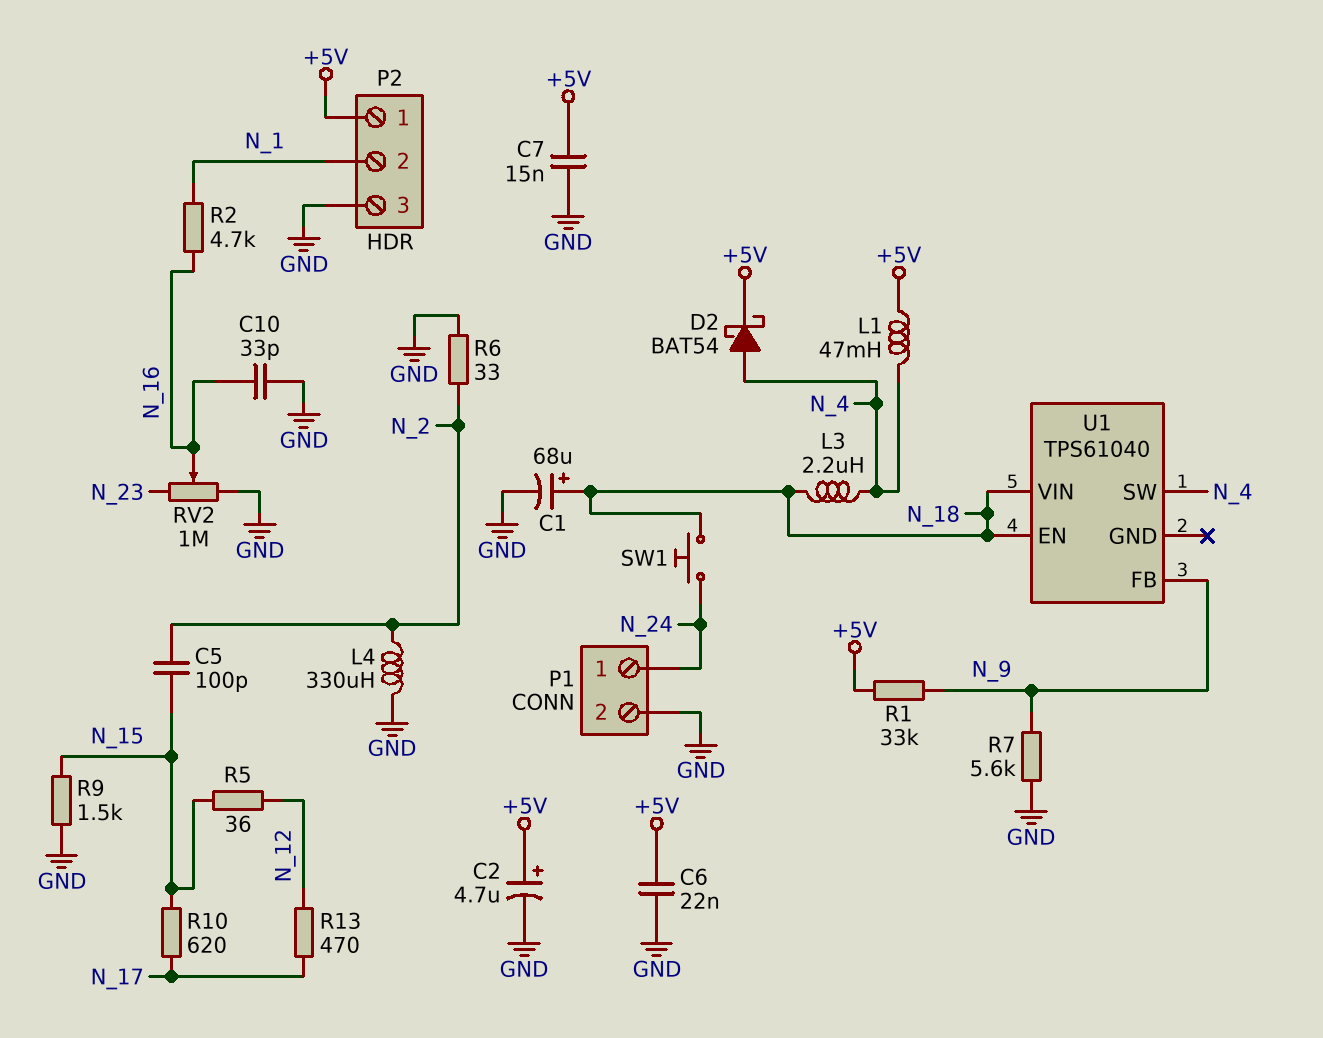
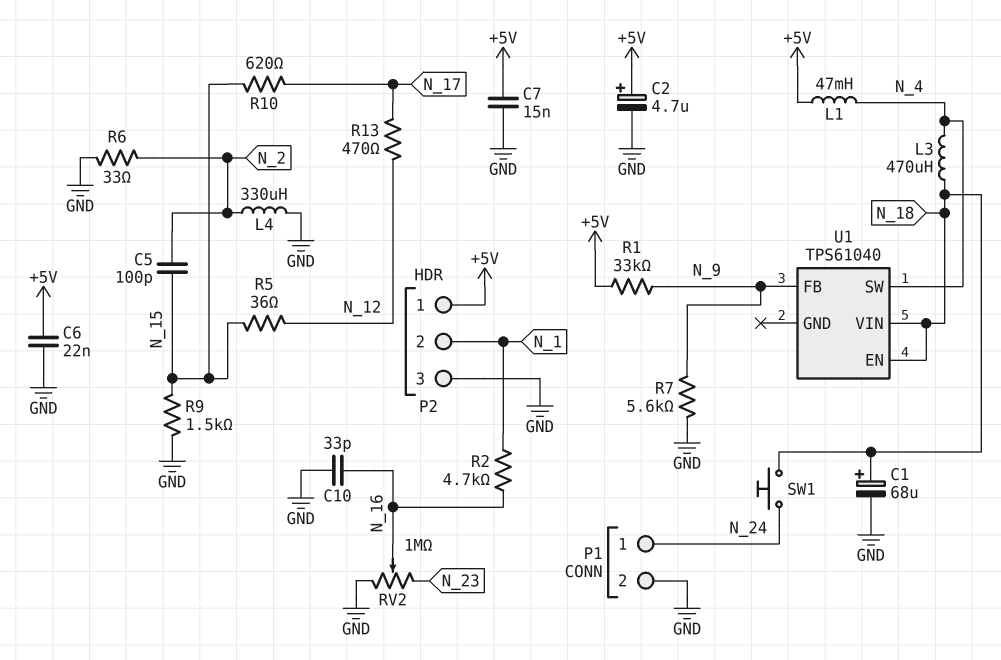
D2: schottky BAT54 (A N_4, K +5V) -> none
L3: 2.2uH (N_4, N_18) -> 470uH (N_4, N_18)

